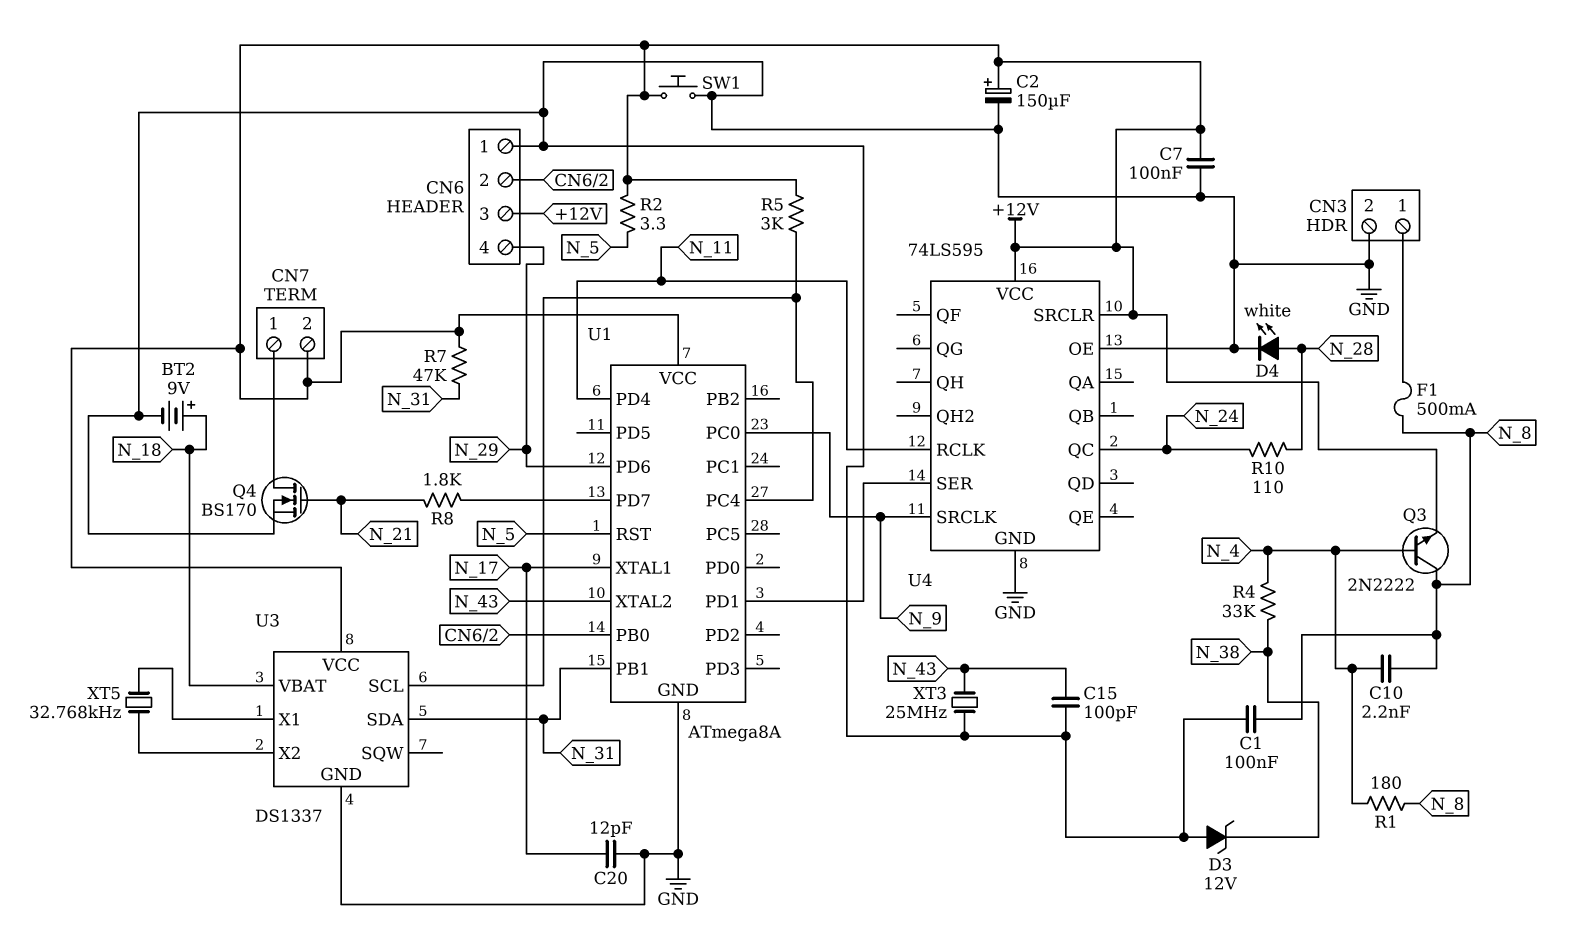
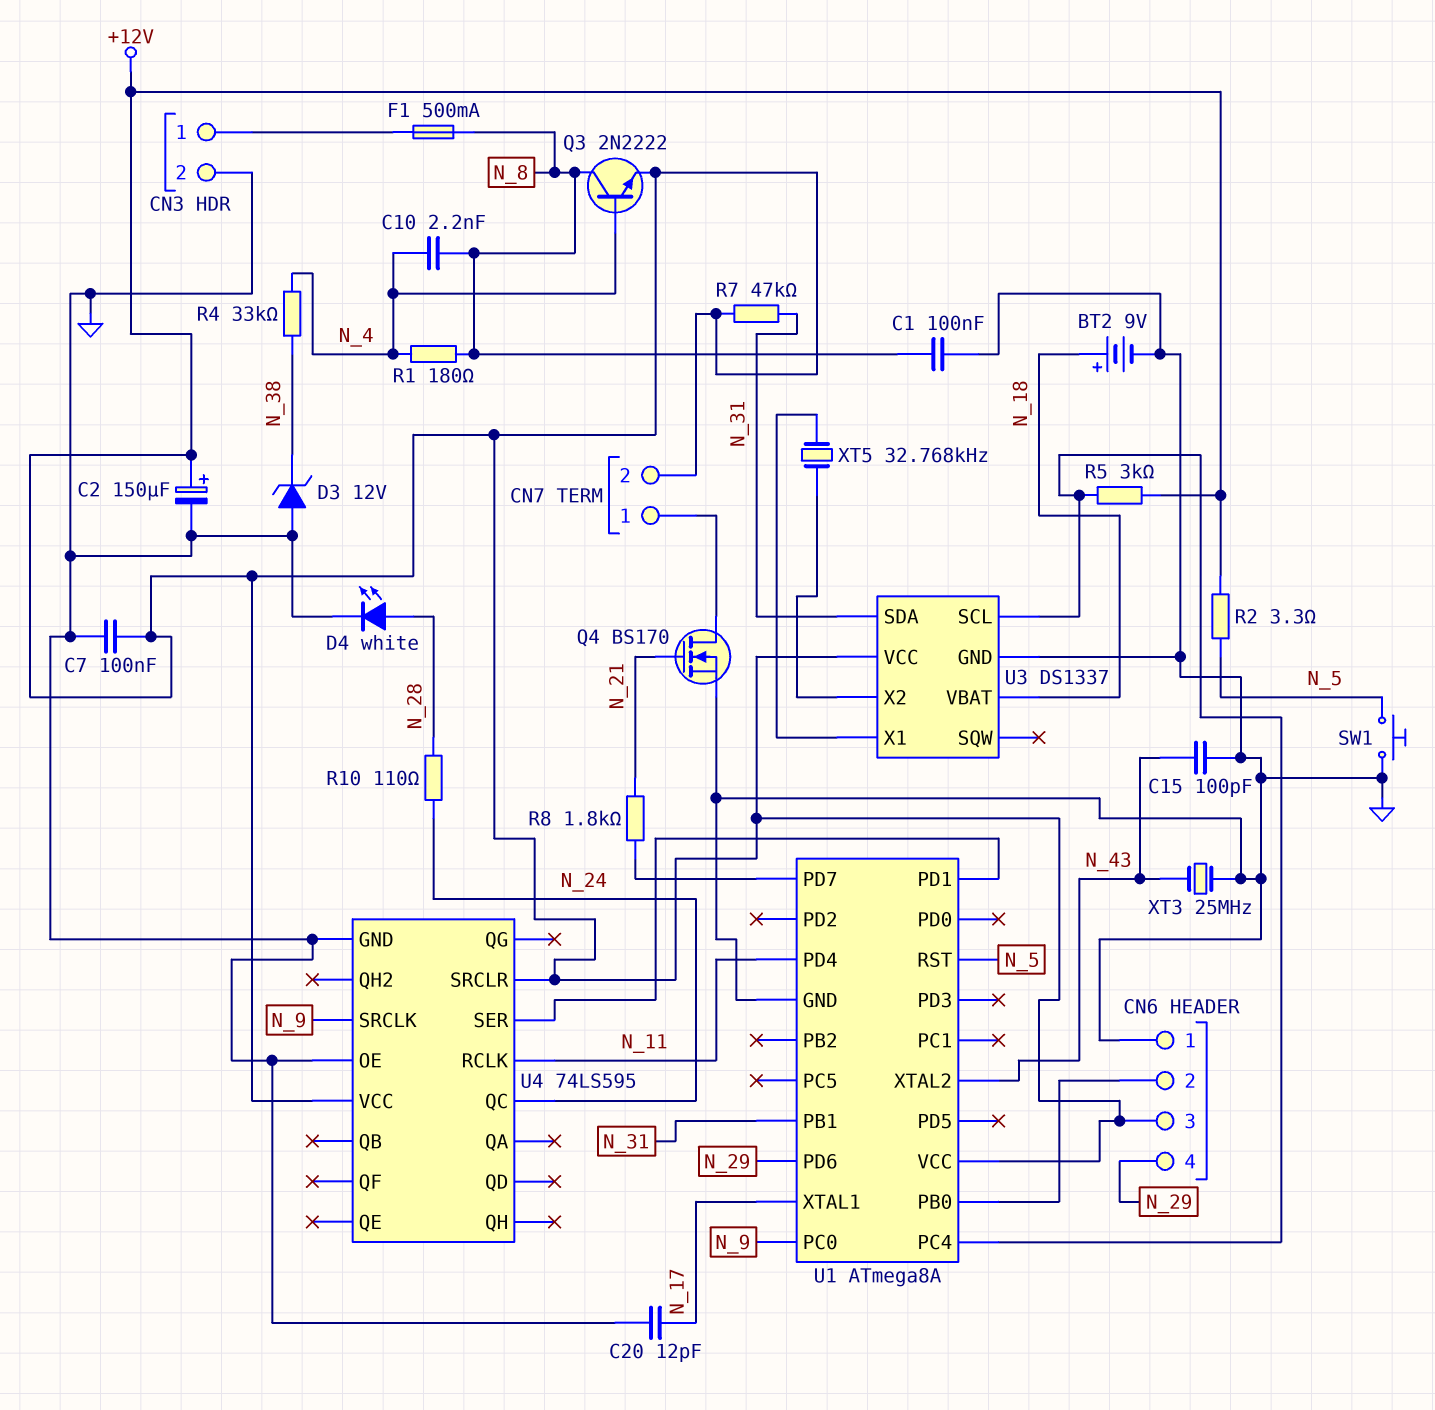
SW1: button (+12V, GND) -> button (GND, N_5)

